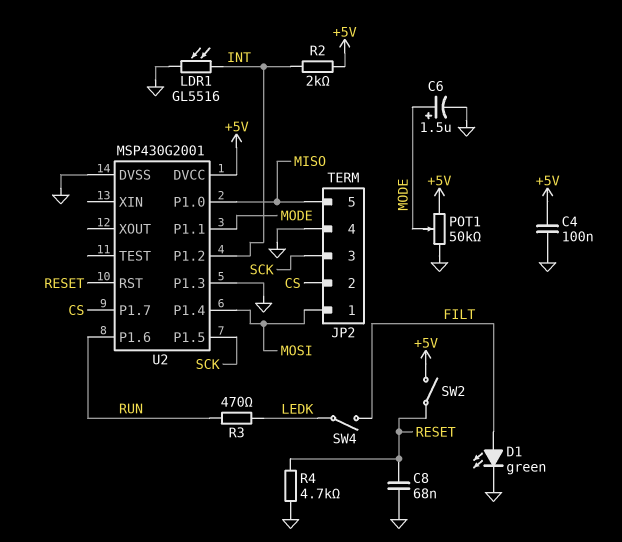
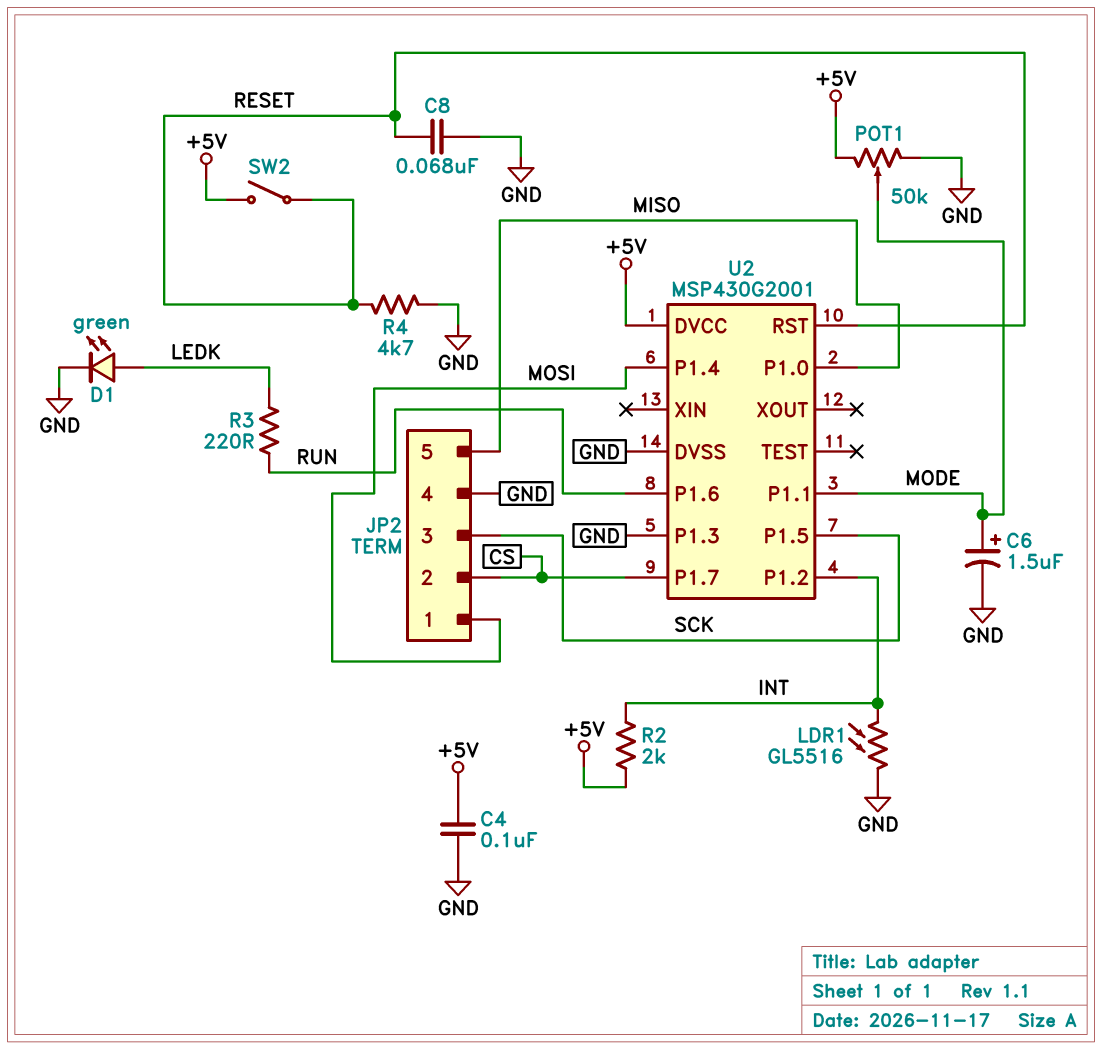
D1: LED green (A FILT, K GND) -> LED green (A LEDK, K GND)
R3: 470 (LEDK, RUN) -> 220 (LEDK, RUN)
SW4: switch (FILT, LEDK) -> none

